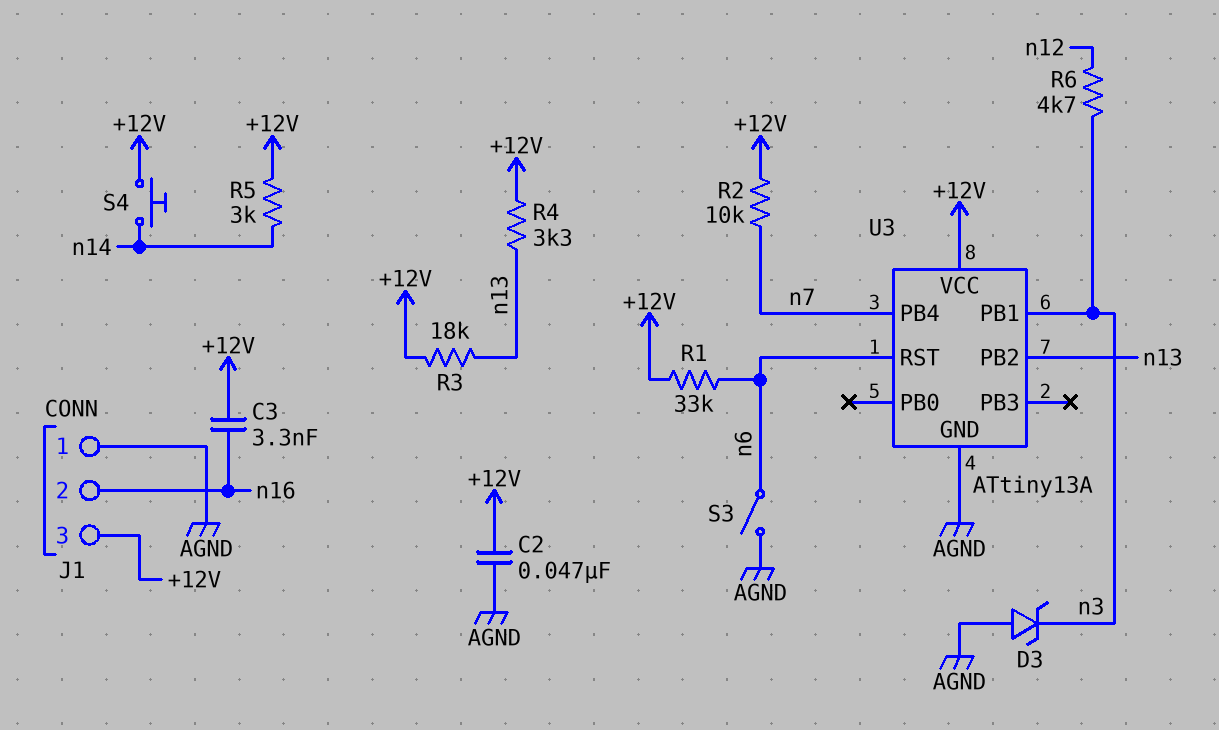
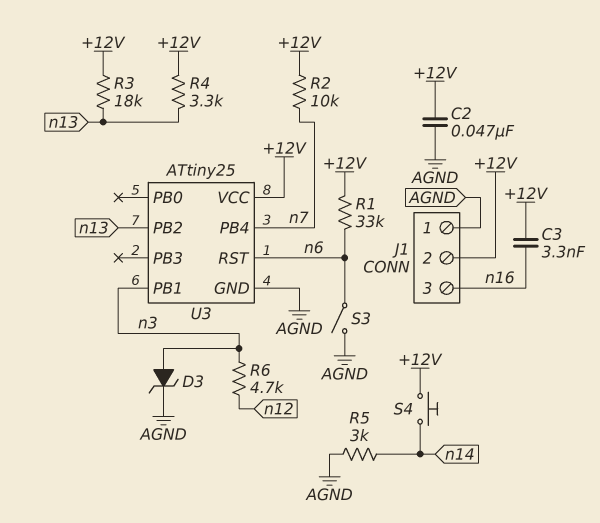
D3: zener (A AGND, K n3) -> zener (A n3, K AGND)
J1 pin 2: n16 -> +12V
J1 pin 3: +12V -> n16
R5: 3k (+12V, n14) -> 3k (AGND, n14)
U3: ATtiny13A -> ATtiny25

